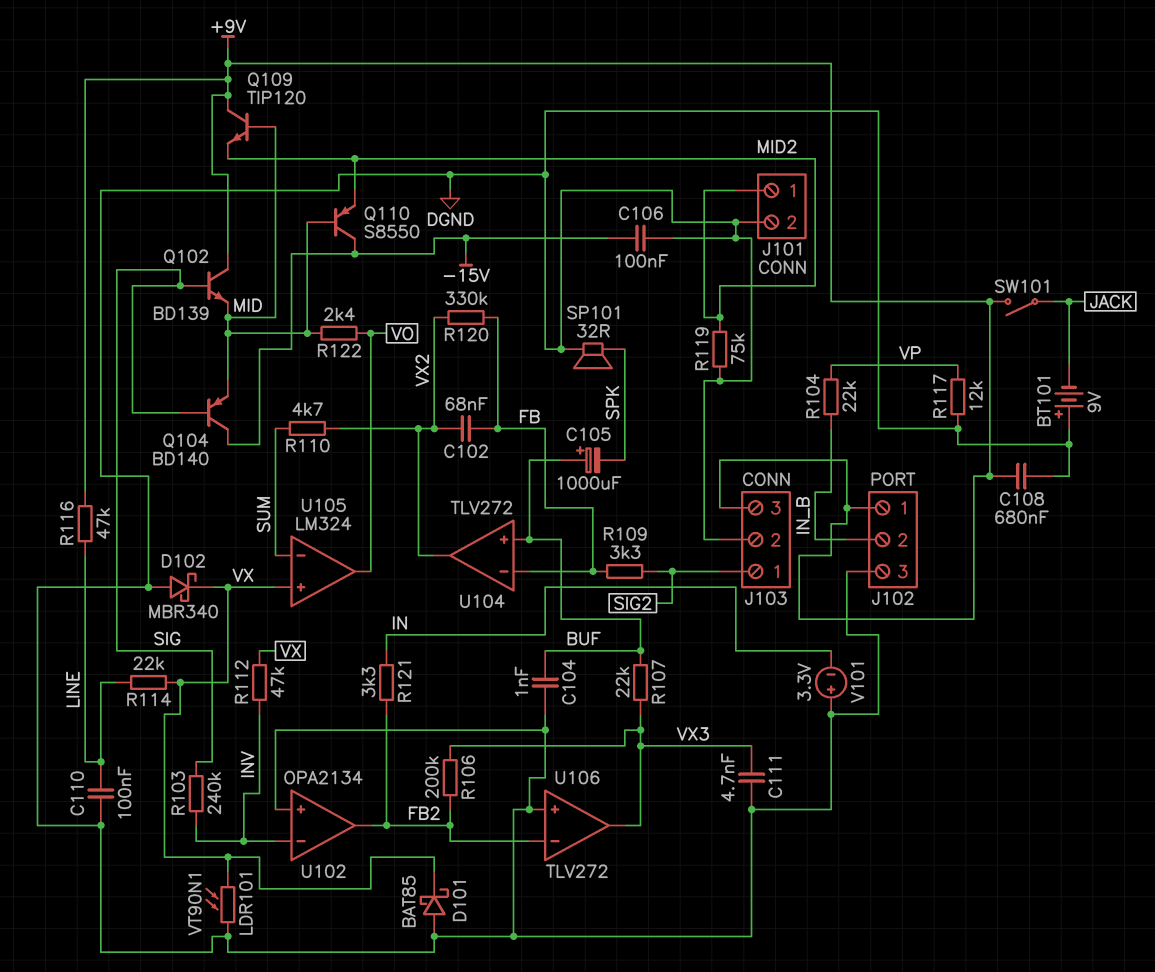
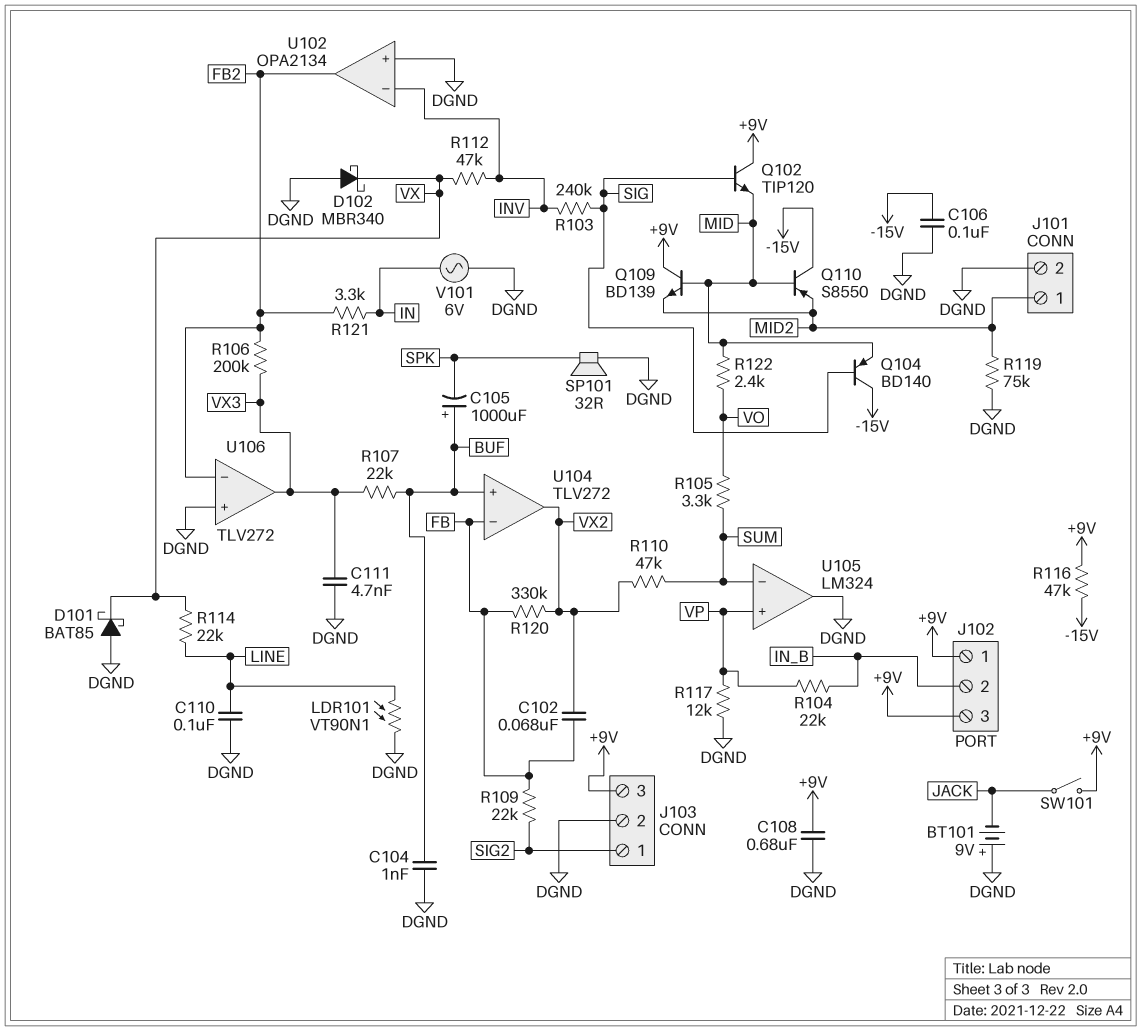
J102 pin 3: DGND -> +9V
LDR101: VT90N1 (DGND, VX) -> VT90N1 (DGND, LINE)
Q102: NPN BD139 (B SIG, C +9V, E MID) -> NPN TIP120 (B SIG, C +9V, E MID)
Q109: NPN TIP120 (B MID, C +9V, E MID2) -> NPN BD139 (B MID, C +9V, E MID2)
R105: none -> 3.3k (SUM, VO)
R109: 3.3k (FB, SIG2) -> 22k (FB, SIG2)
R110: 4.7k (SUM, VX2) -> 47k (SUM, VX2)
R116: 47k (+9V, LINE) -> 47k (+9V, -15V)
U105 pin in+: VX -> VP
U105 pin out: VO -> DGND
V101: 3.3V (plus DGND, minus IN) -> AC 6V (DGND, IN)

